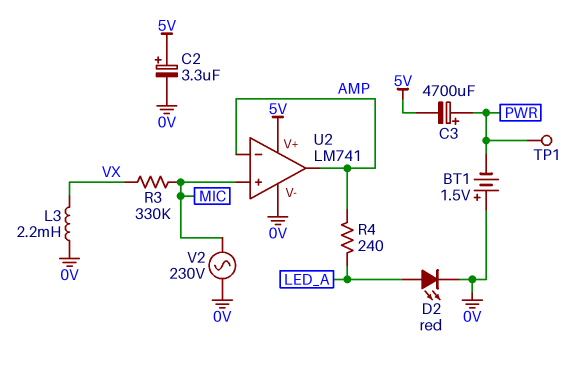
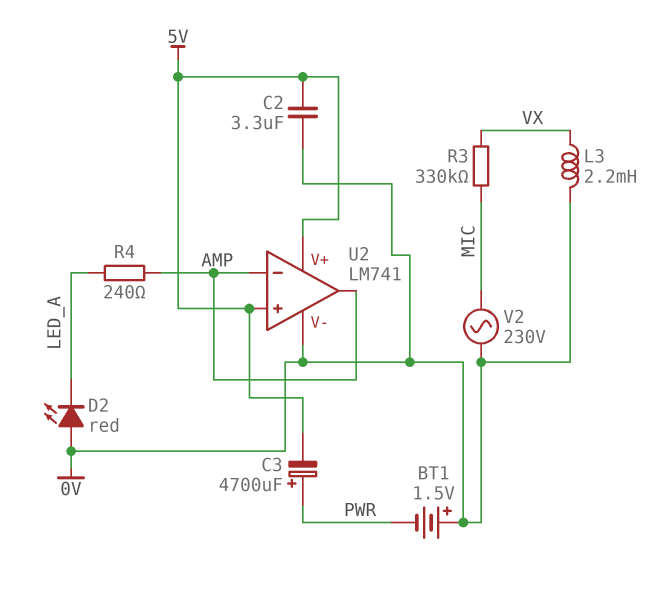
C2: 3.3uF (plus 5V, minus 0V) -> 3.3uF (0V, 5V)
D2: LED red (A LED_A, K 0V) -> LED red (A 0V, K LED_A)
TP1: test point (PWR) -> none
U2 pin in+: MIC -> 5V

